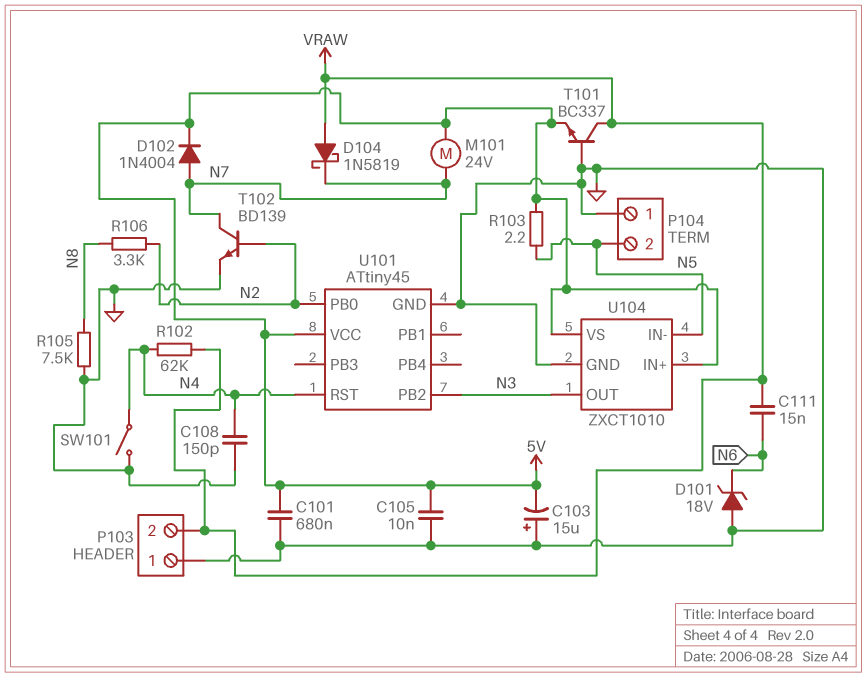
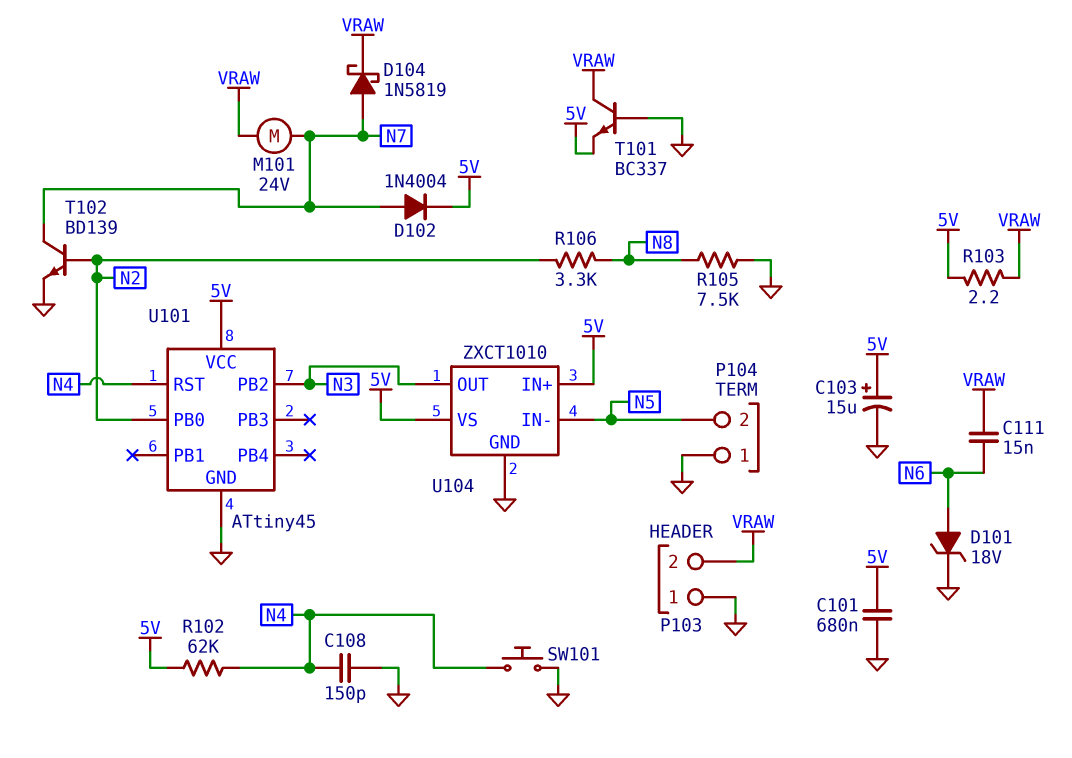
C103: 15uF (plus GND, minus 5V) -> 15uF (plus 5V, minus GND)
C105: 10nF (5V, GND) -> none
D101: zener 18V (A GND, K N6) -> zener 18V (A N6, K GND)
D104: schottky 1N5819 (A VRAW, K N7) -> schottky 1N5819 (A N7, K VRAW)
M101: motor 24V (5V, N7) -> motor 24V (N7, VRAW)
R102: 62k (N4, VRAW) -> 62k (5V, N4)
R103: 2.2 (5V, N5) -> 2.2 (5V, VRAW)
SW101: switch (GND, N4) -> button (GND, N4)

